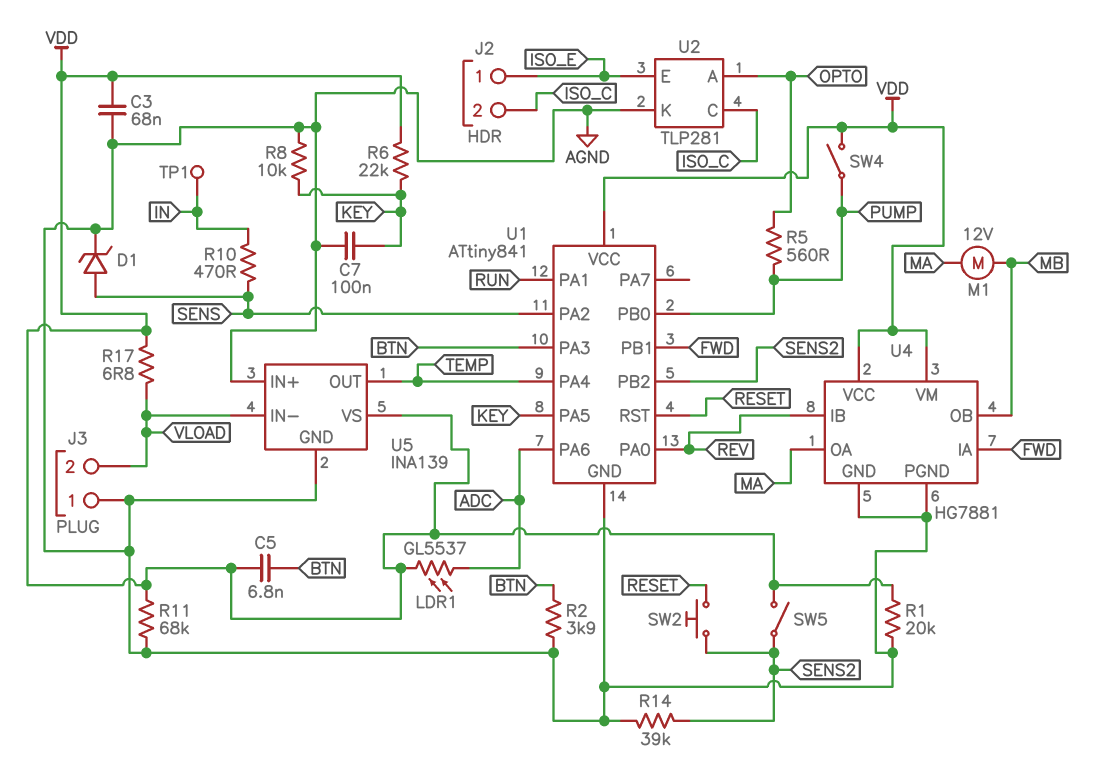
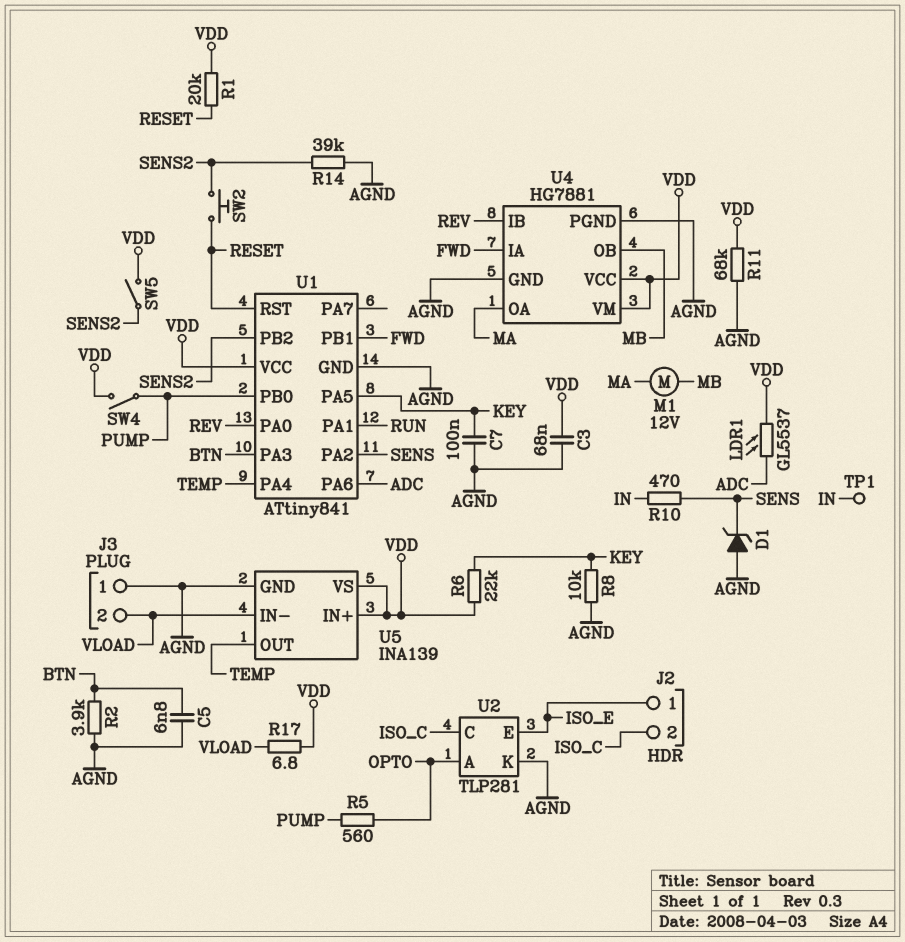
C5: 6.8nF (BTN, VDD) -> 6.8nF (AGND, BTN)
D1: zener (A SENS, K AGND) -> zener (A AGND, K SENS)
R1: 20k (AGND, VDD) -> 20k (RESET, VDD)
U5 pin IN+: AGND -> VDD

